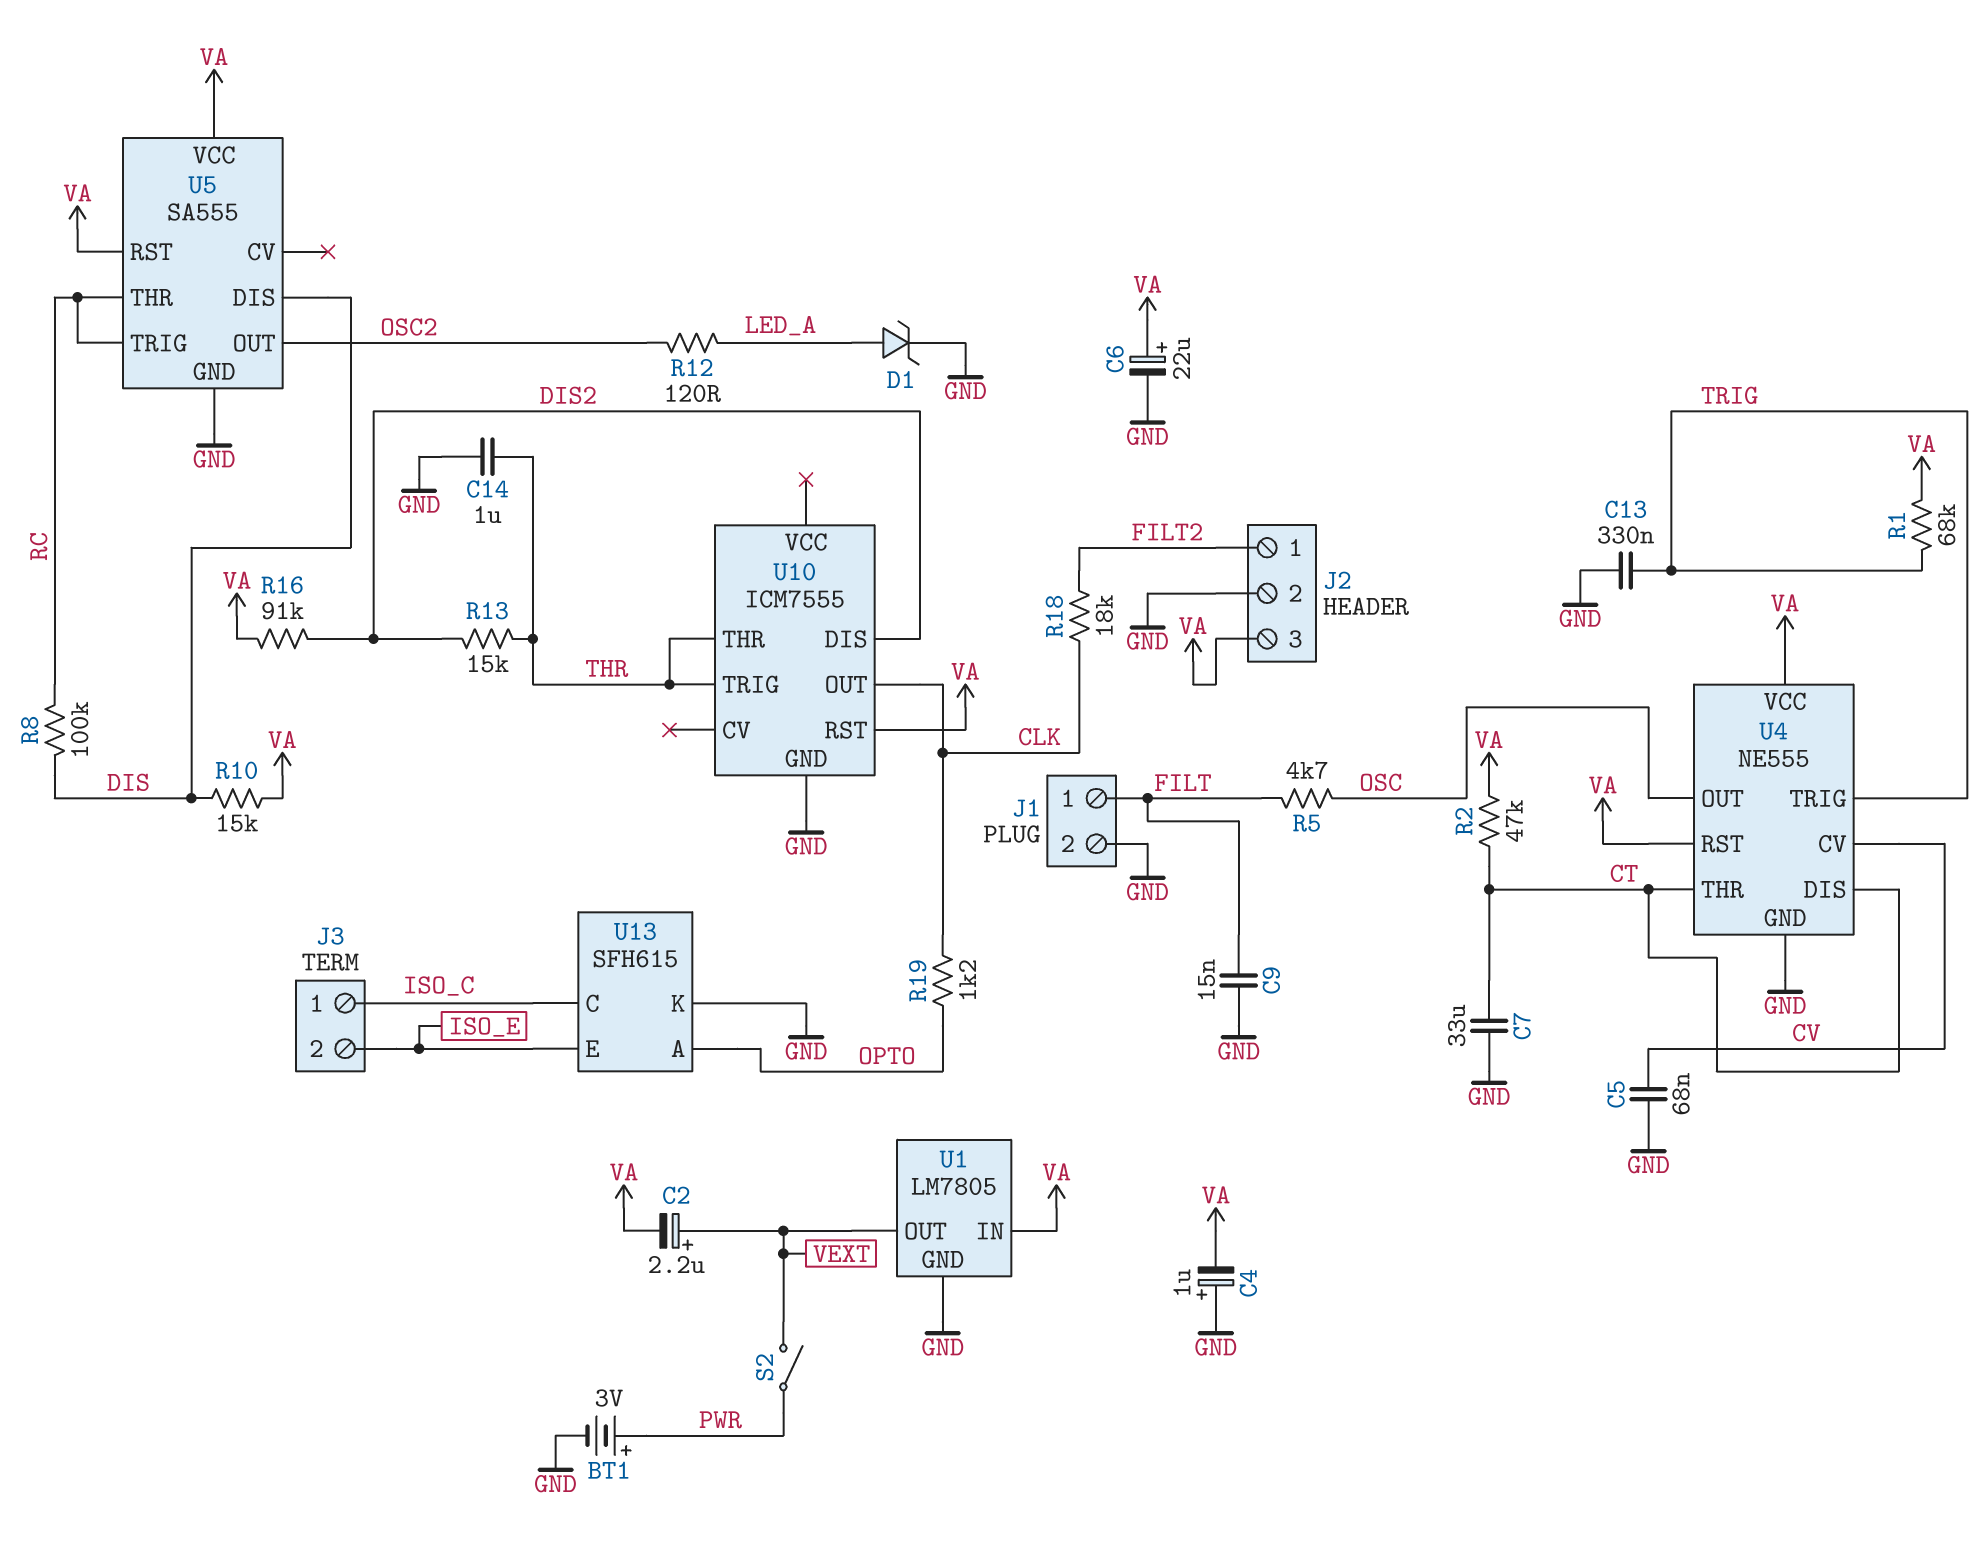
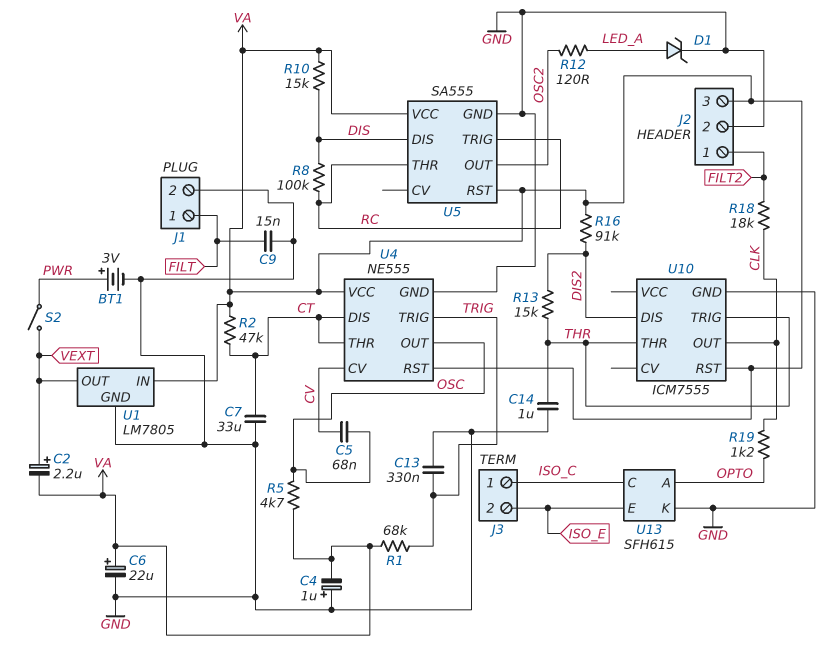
C5: 68nF (CV, GND) -> 68nF (CV, OSC)
R5: 4.7k (FILT, OSC) -> 4.7k (OSC, VA)

